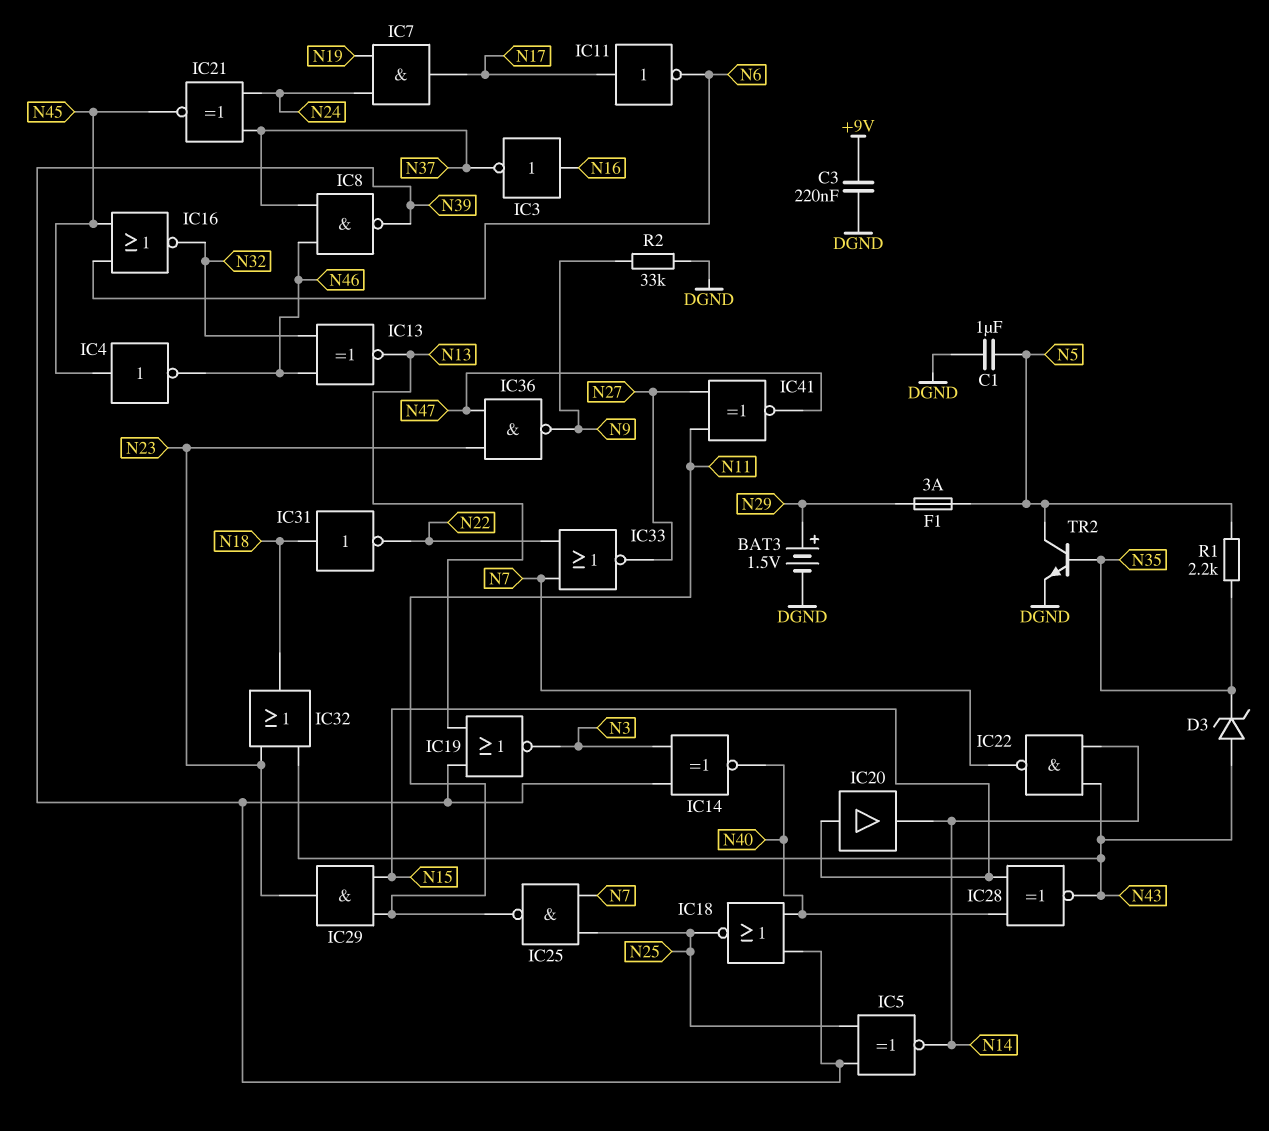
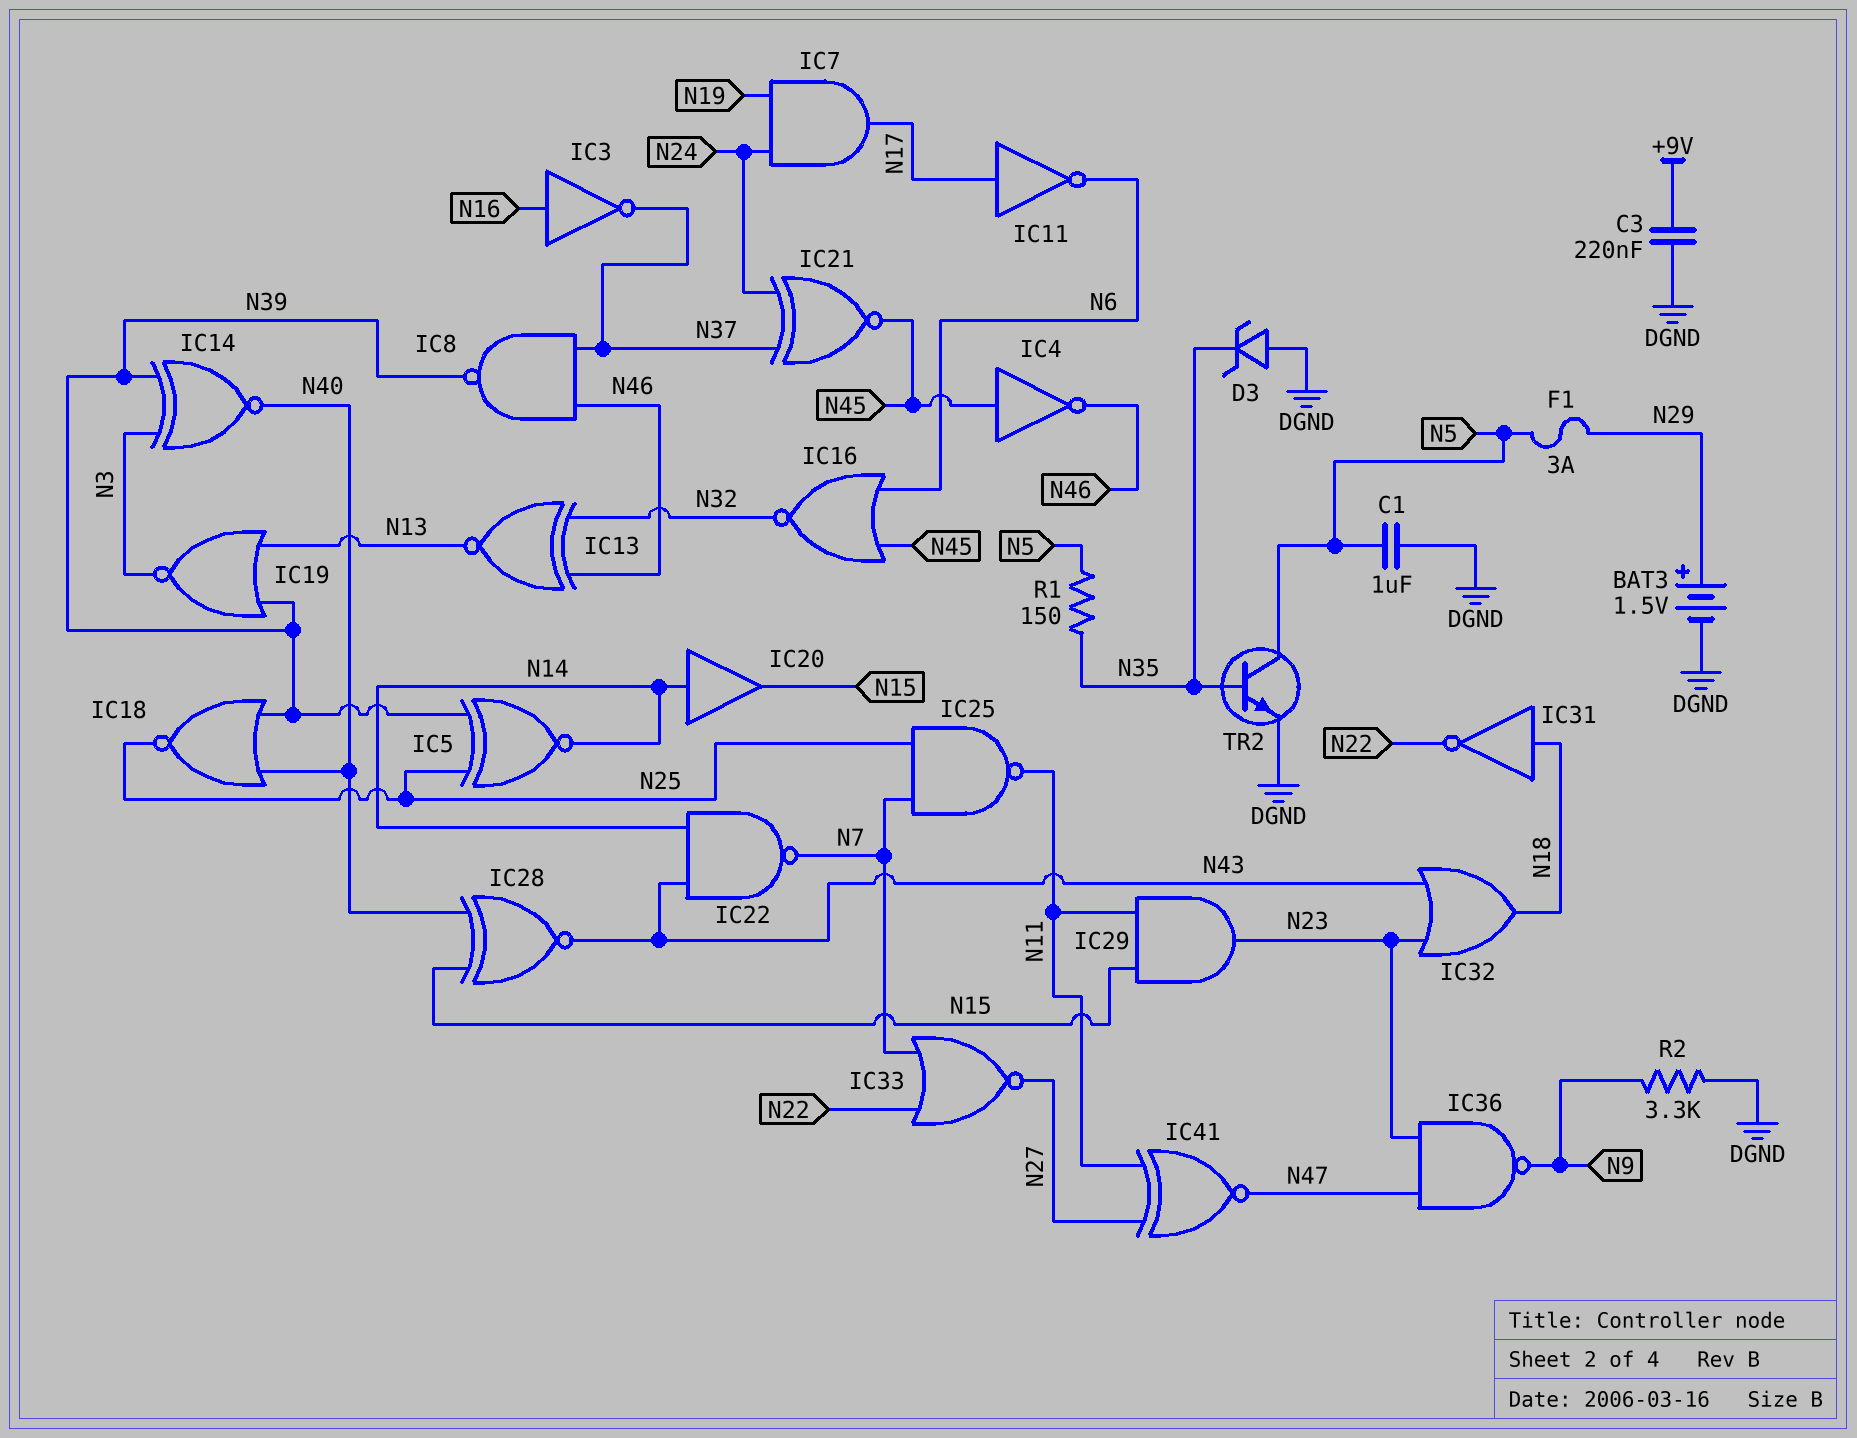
D3: zener (A N43, K N35) -> zener (A DGND, K N35)
IC20: buffer (in N15, out N14) -> buffer (in N14, out N15)
R1: 2.2k (N5, N35) -> 150 (N5, N35)
R2: 33k (DGND, N9) -> 3.3k (DGND, N9)

